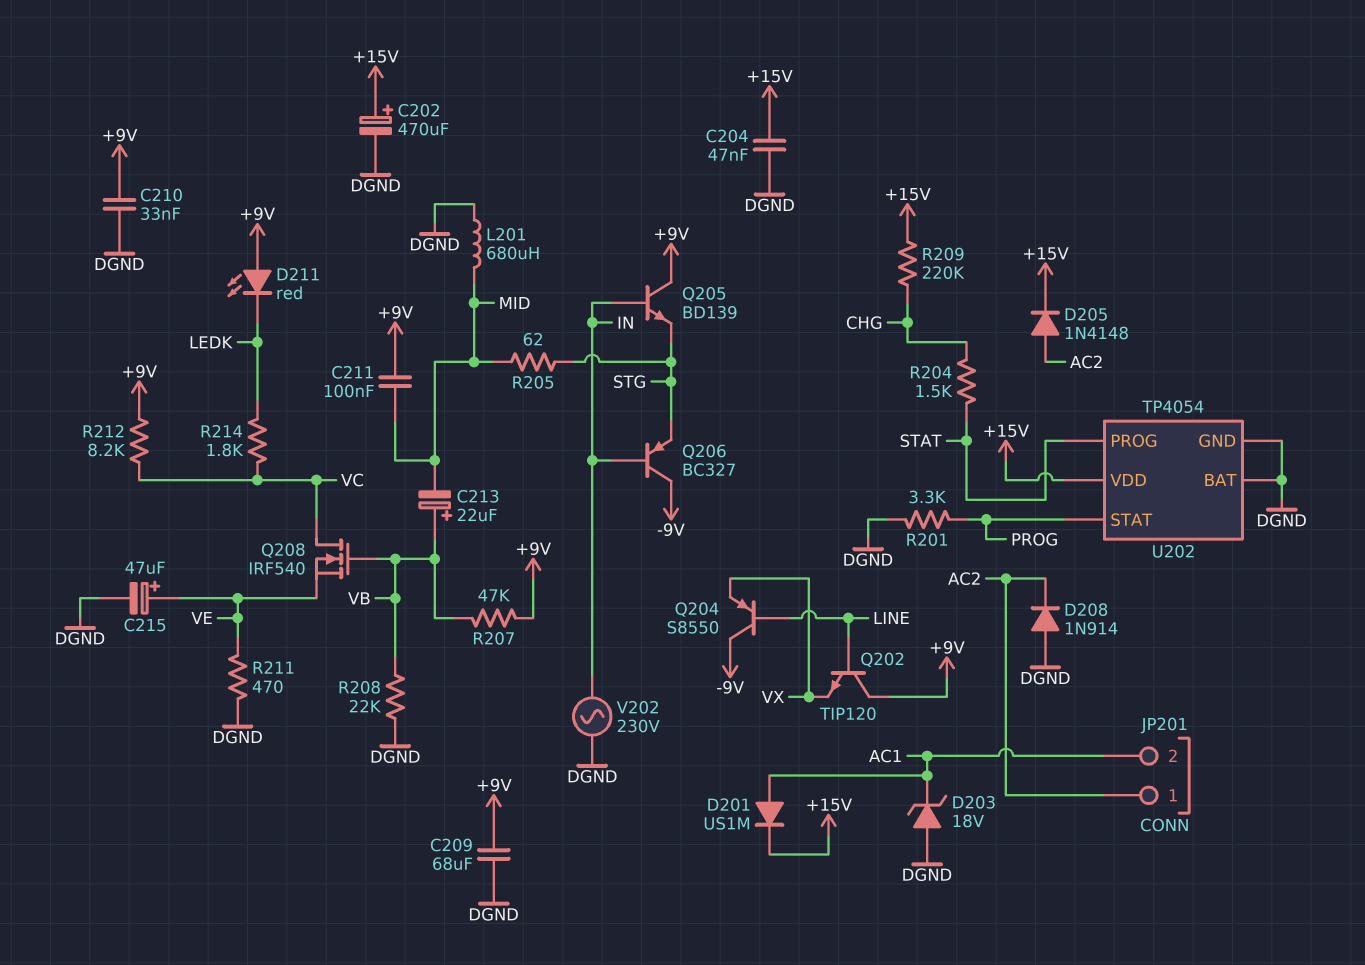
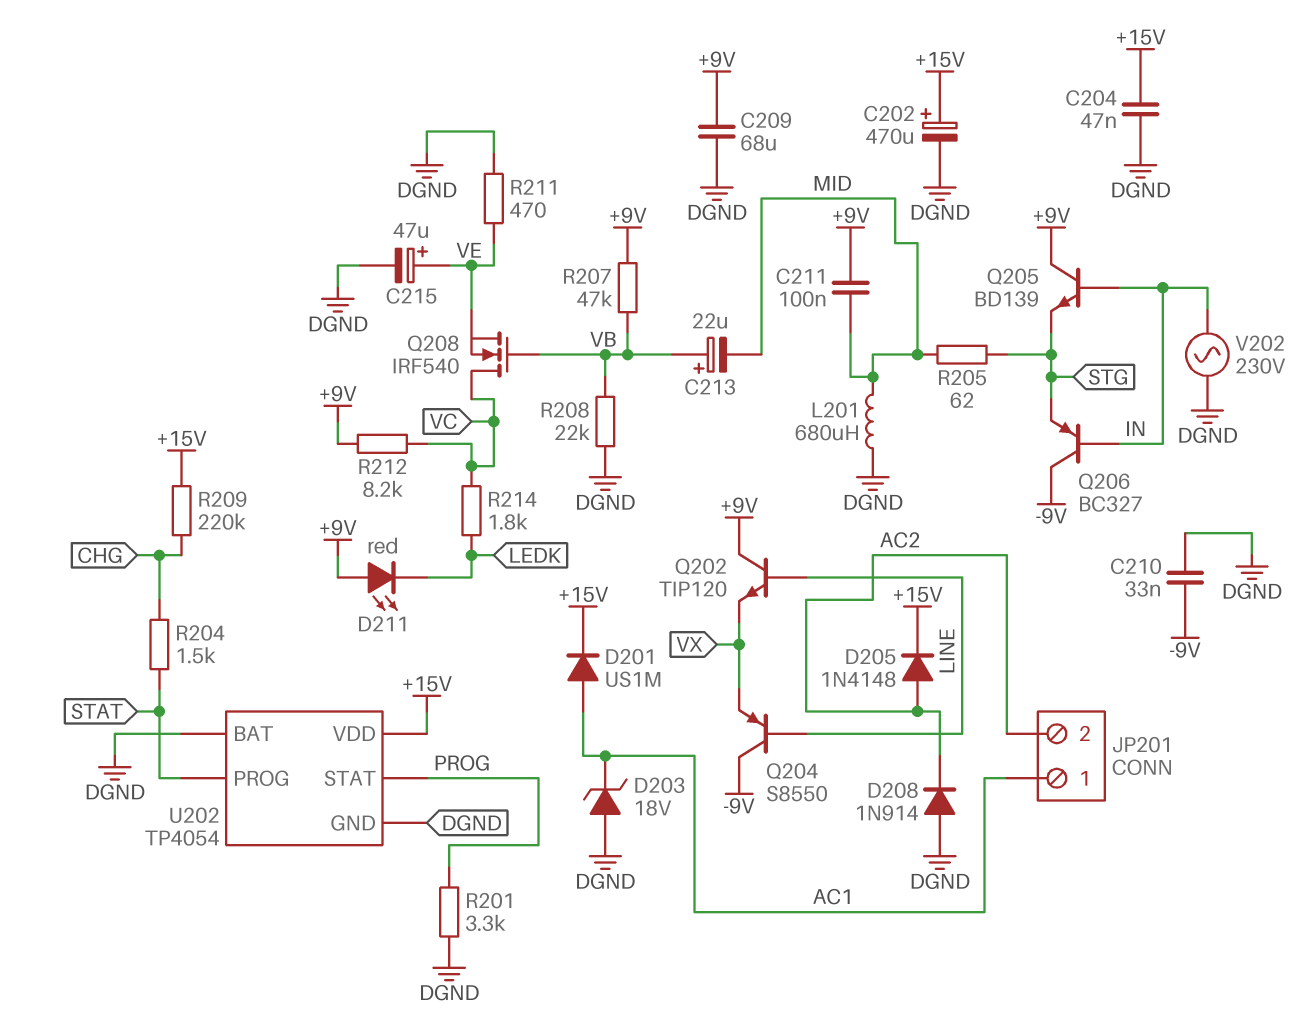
C210: 33nF (+9V, DGND) -> 33nF (-9V, DGND)
JP201 pin 1: AC2 -> AC1
JP201 pin 2: AC1 -> AC2

